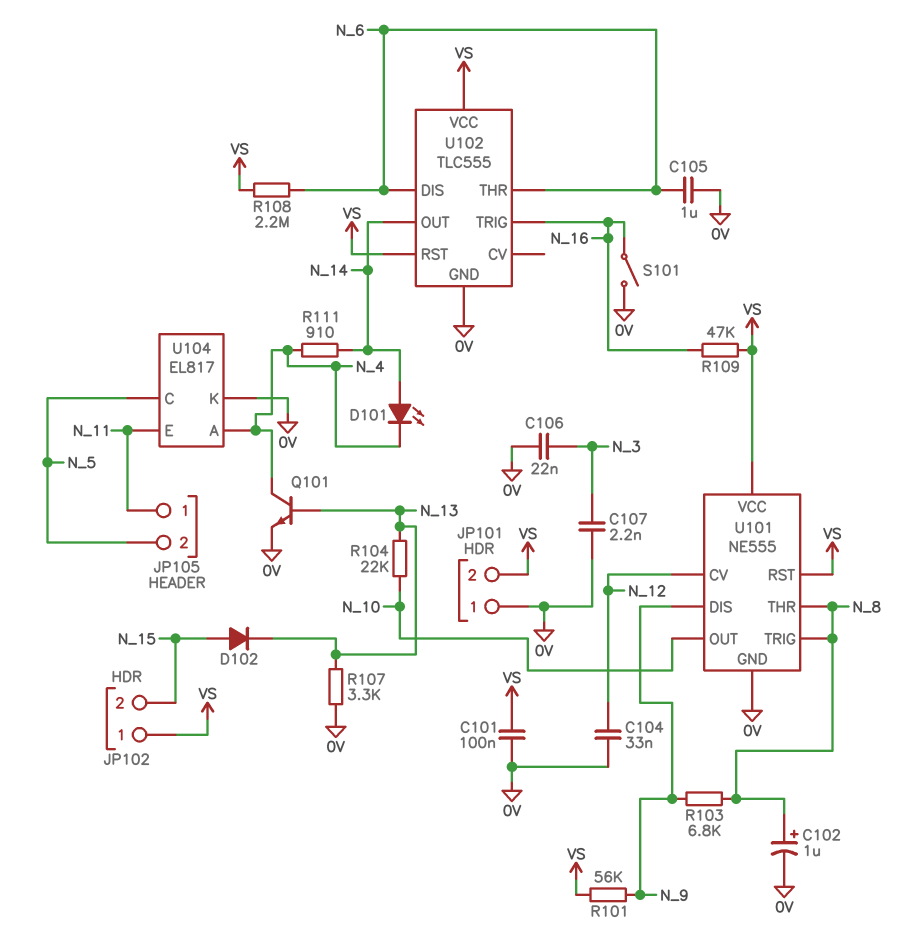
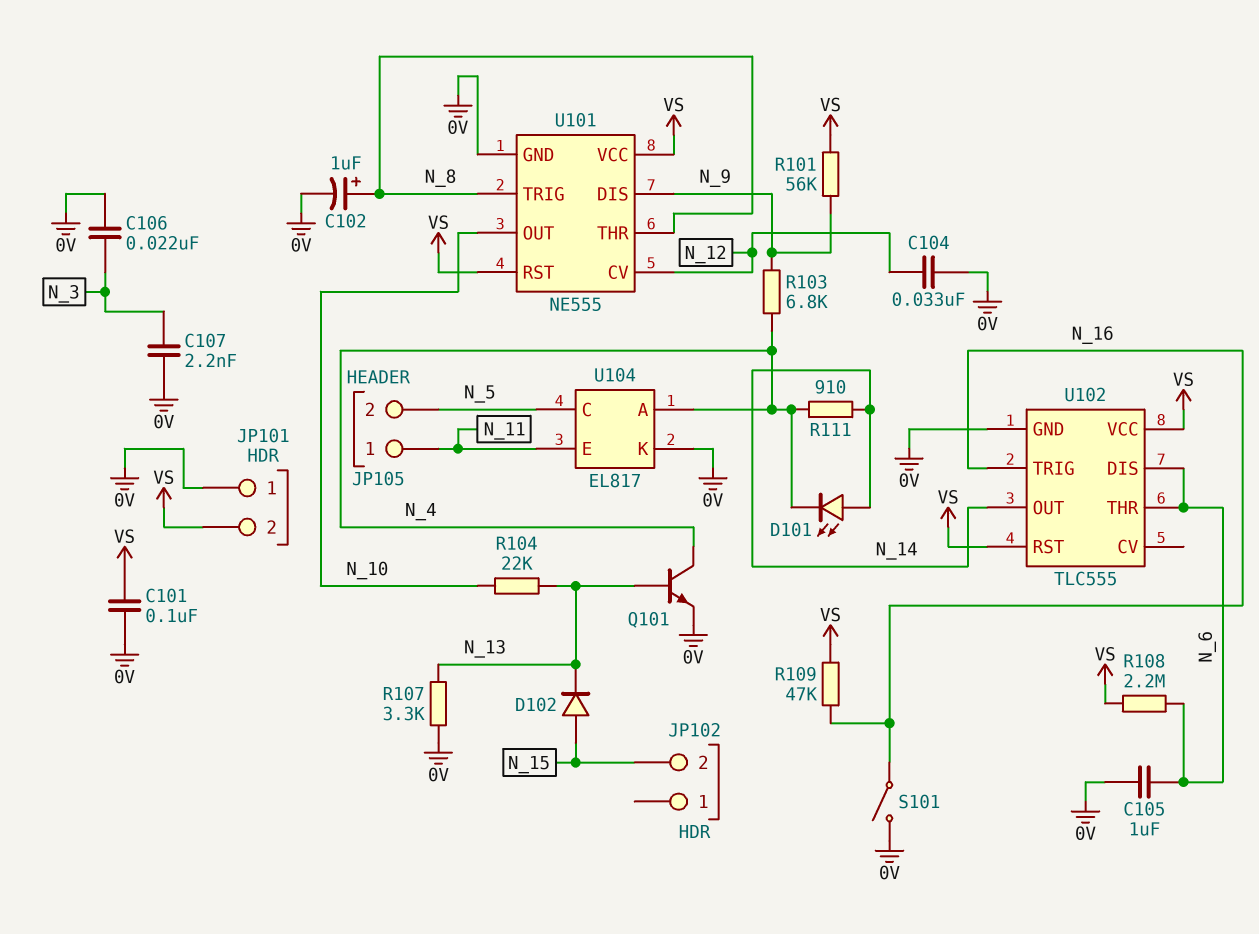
JP102 pin 1: VS -> none
R103: 6.8k (N_8, N_9) -> 6.8k (N_4, N_9)

